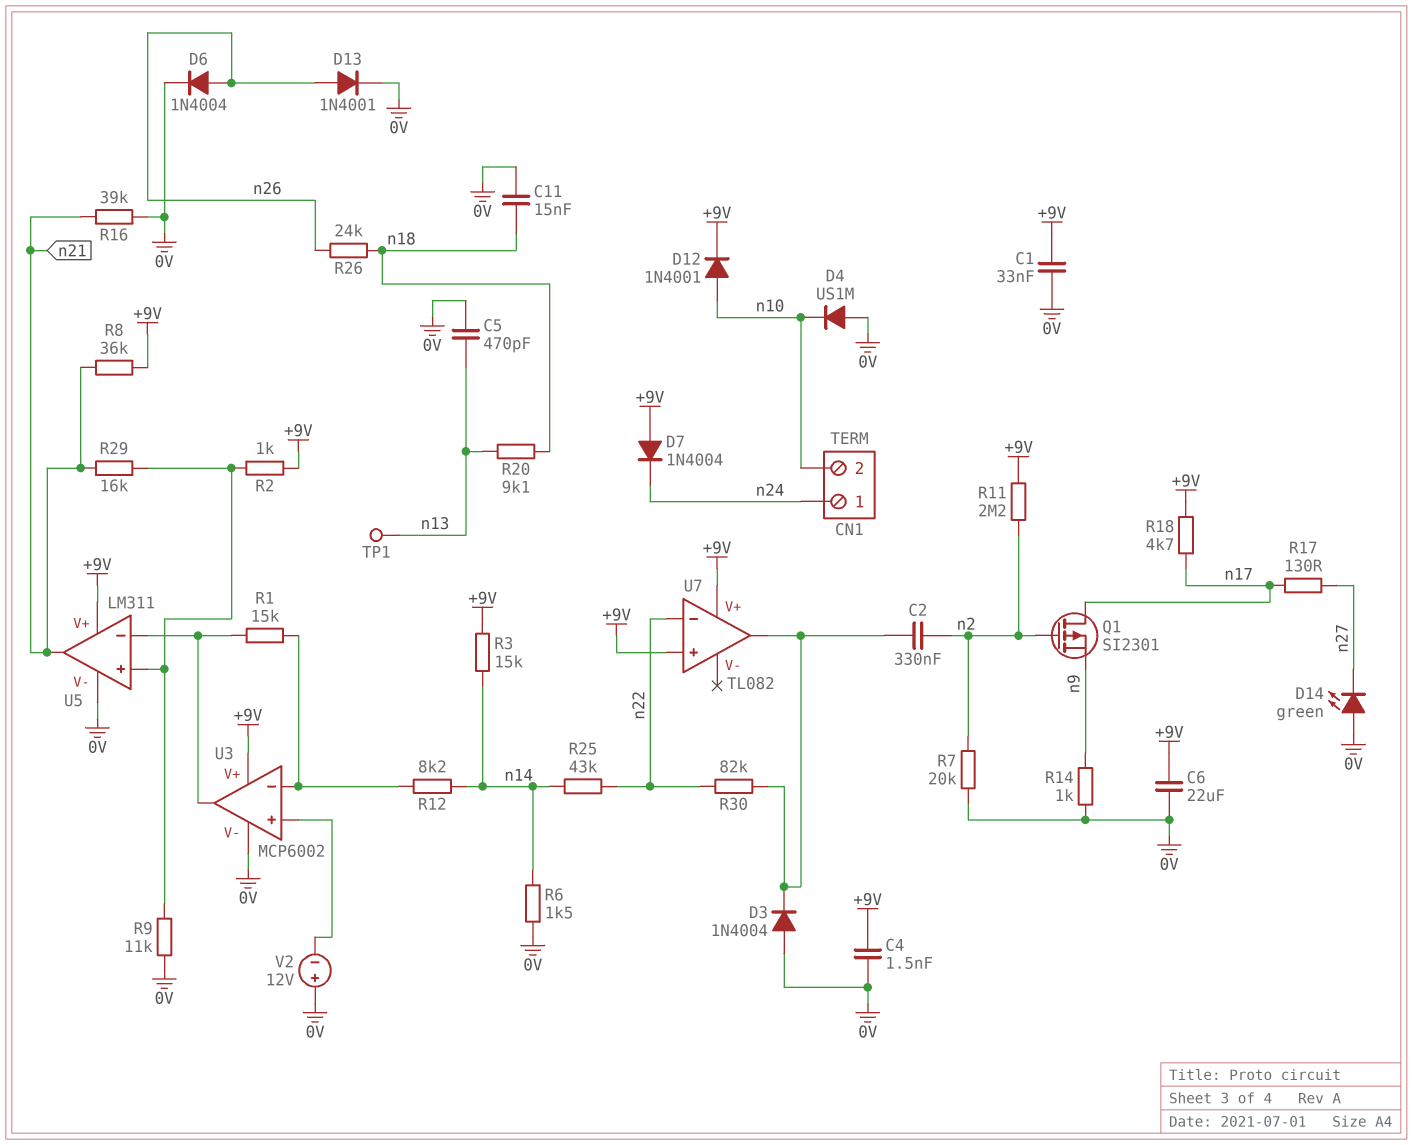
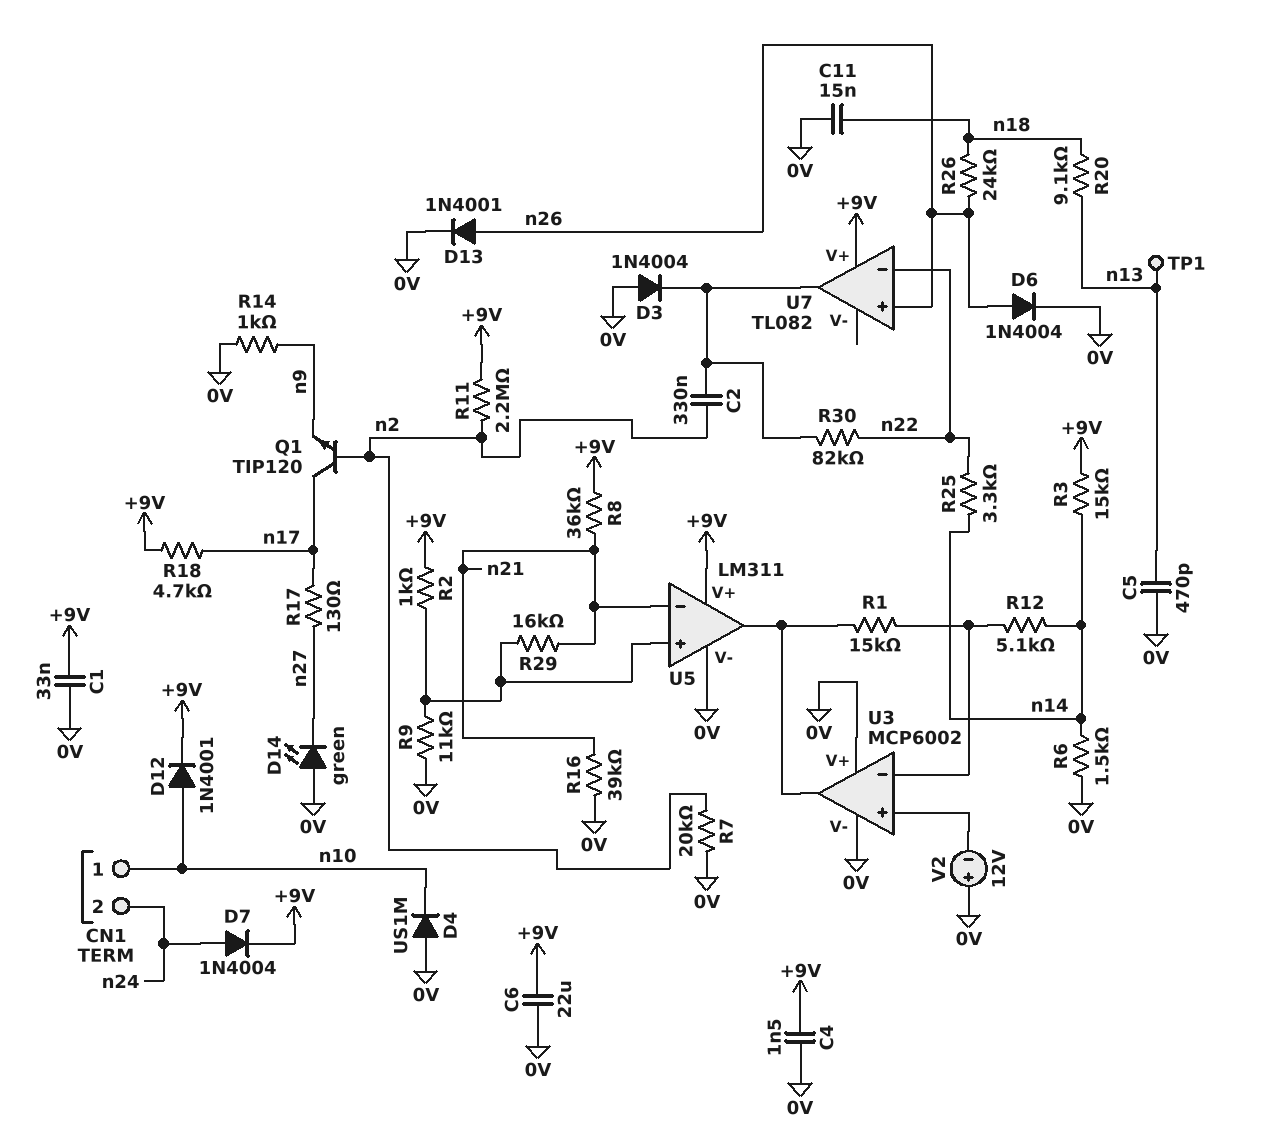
CN1 pin 1: n24 -> n10
CN1 pin 2: n10 -> n24
D7: diode 1N4004 (A +9V, K n24) -> diode 1N4004 (A n24, K +9V)
Q1: PMOS SI2301 (G n2, D n17, S n9) -> NPN TIP120 (B n2, C n17, E n9)
R12: 8.2k (U3/in-, n14) -> 5.1k (U3/in-, n14)
R25: 43k (n14, n22) -> 3.3k (n14, n22)
U3 pin V+: +9V -> 0V
U5 pin in-: U3/out -> n21
U5 pin out: n21 -> U3/out
U7 pin in+: +9V -> n26

